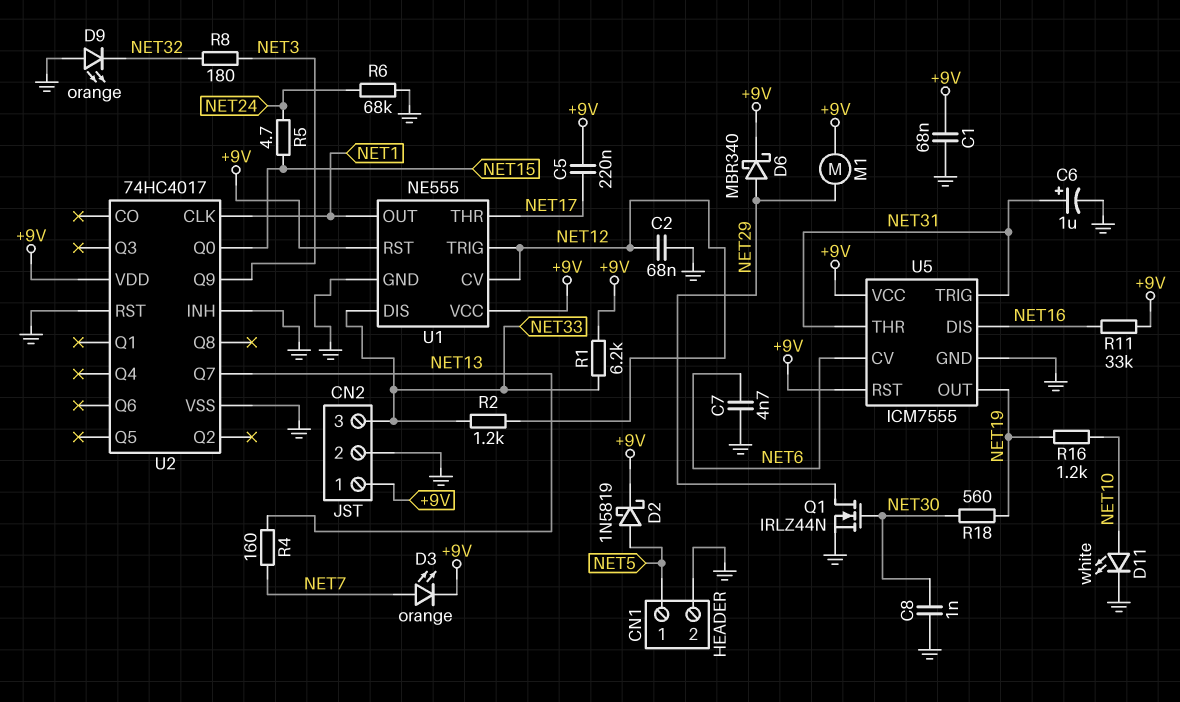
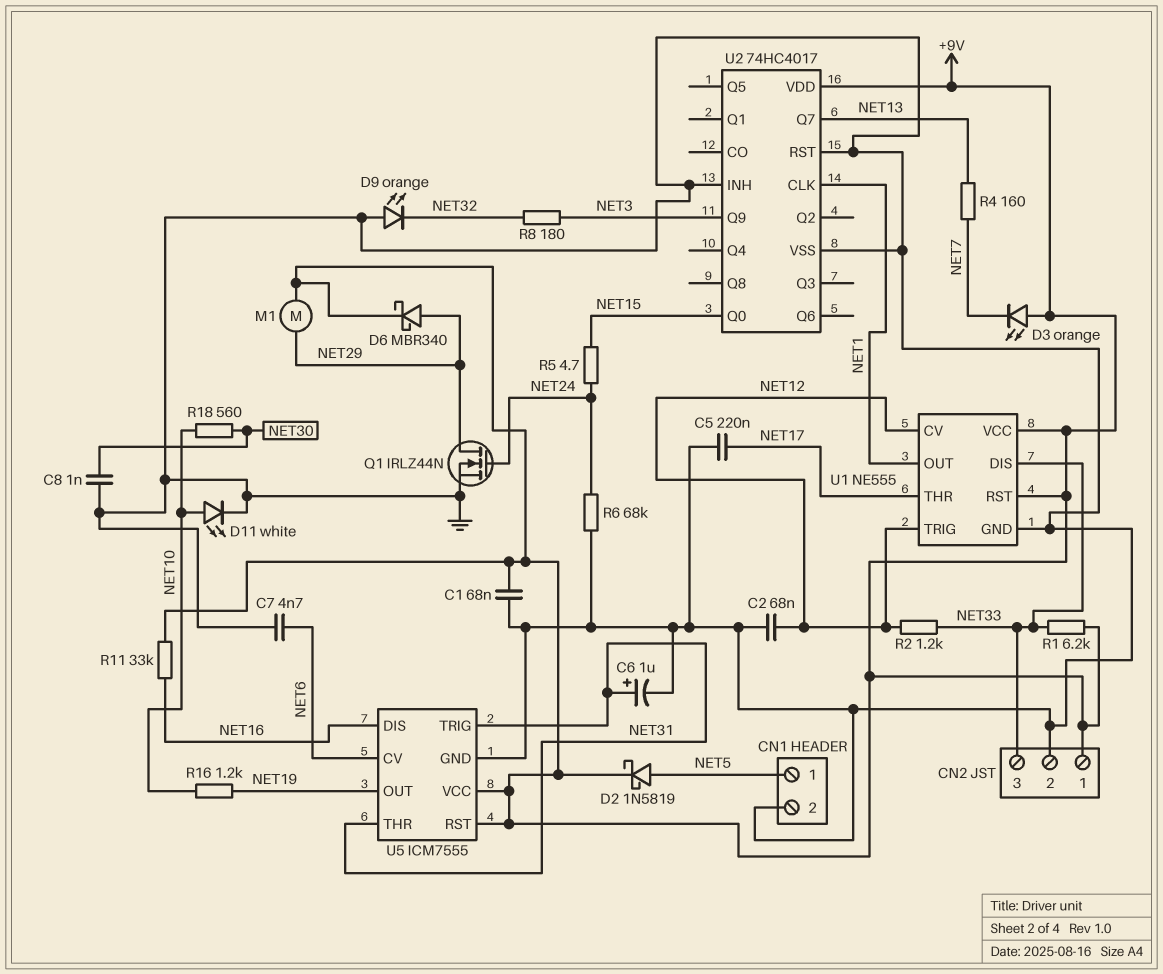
C5: 220nF (+9V, NET17) -> 220nF (GND, NET17)
D3: LED orange (A NET7, K +9V) -> LED orange (A +9V, K NET7)
Q1: NMOS IRLZ44N (G NET30, D NET29, S GND) -> NMOS IRLZ44N (G NET24, D NET29, S GND)
R18: 560 (NET19, NET30) -> 560 (NET10, NET30)

